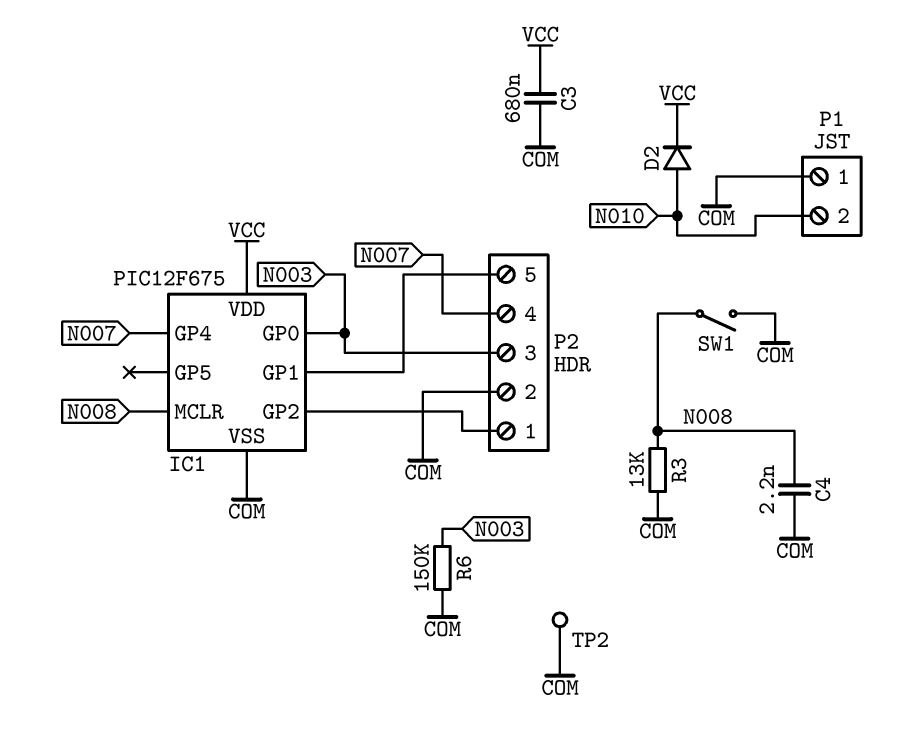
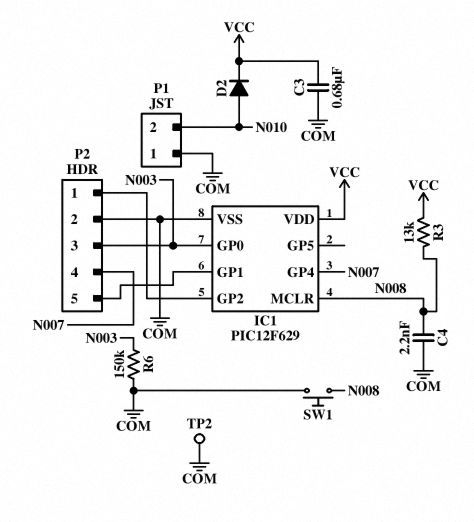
IC1: PIC12F675 -> PIC12F629
R3: 13k (COM, N008) -> 13k (N008, VCC)
SW1: switch (COM, N008) -> button (COM, N008)

